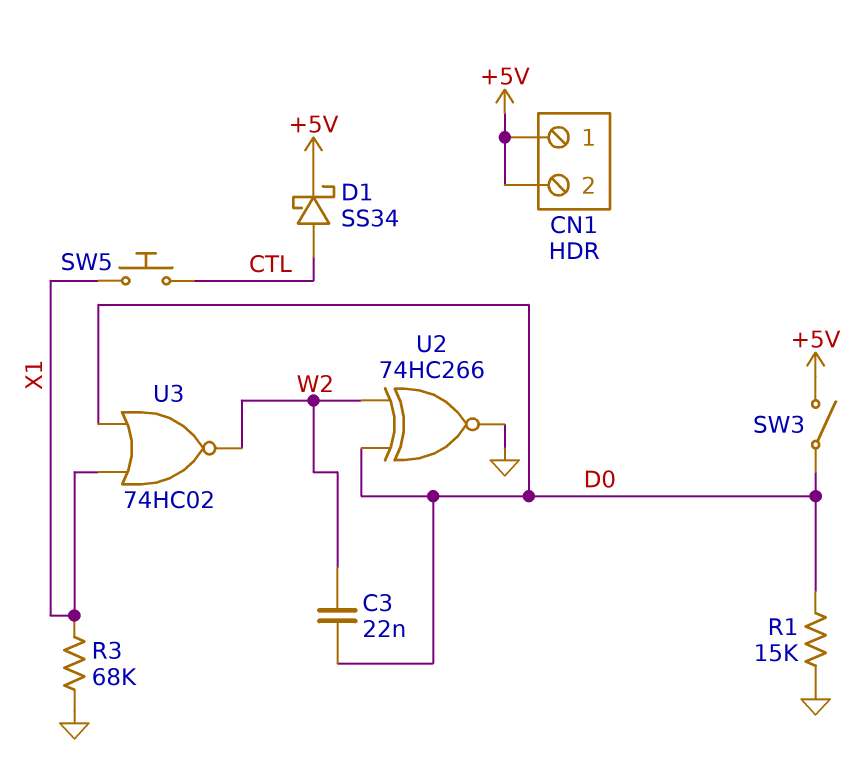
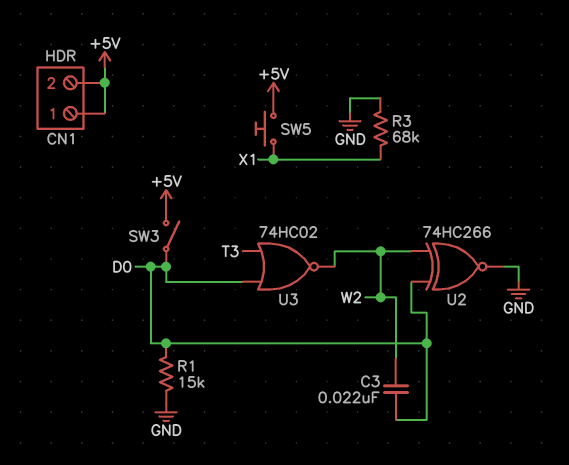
D1: schottky SS34 (A CTL, K +5V) -> none
SW5: button (CTL, X1) -> button (+5V, X1)
U3: NOR 74HC02 (in D0, in X1, out W2) -> NOR 74HC02 (in D0, in T3, out W2)

